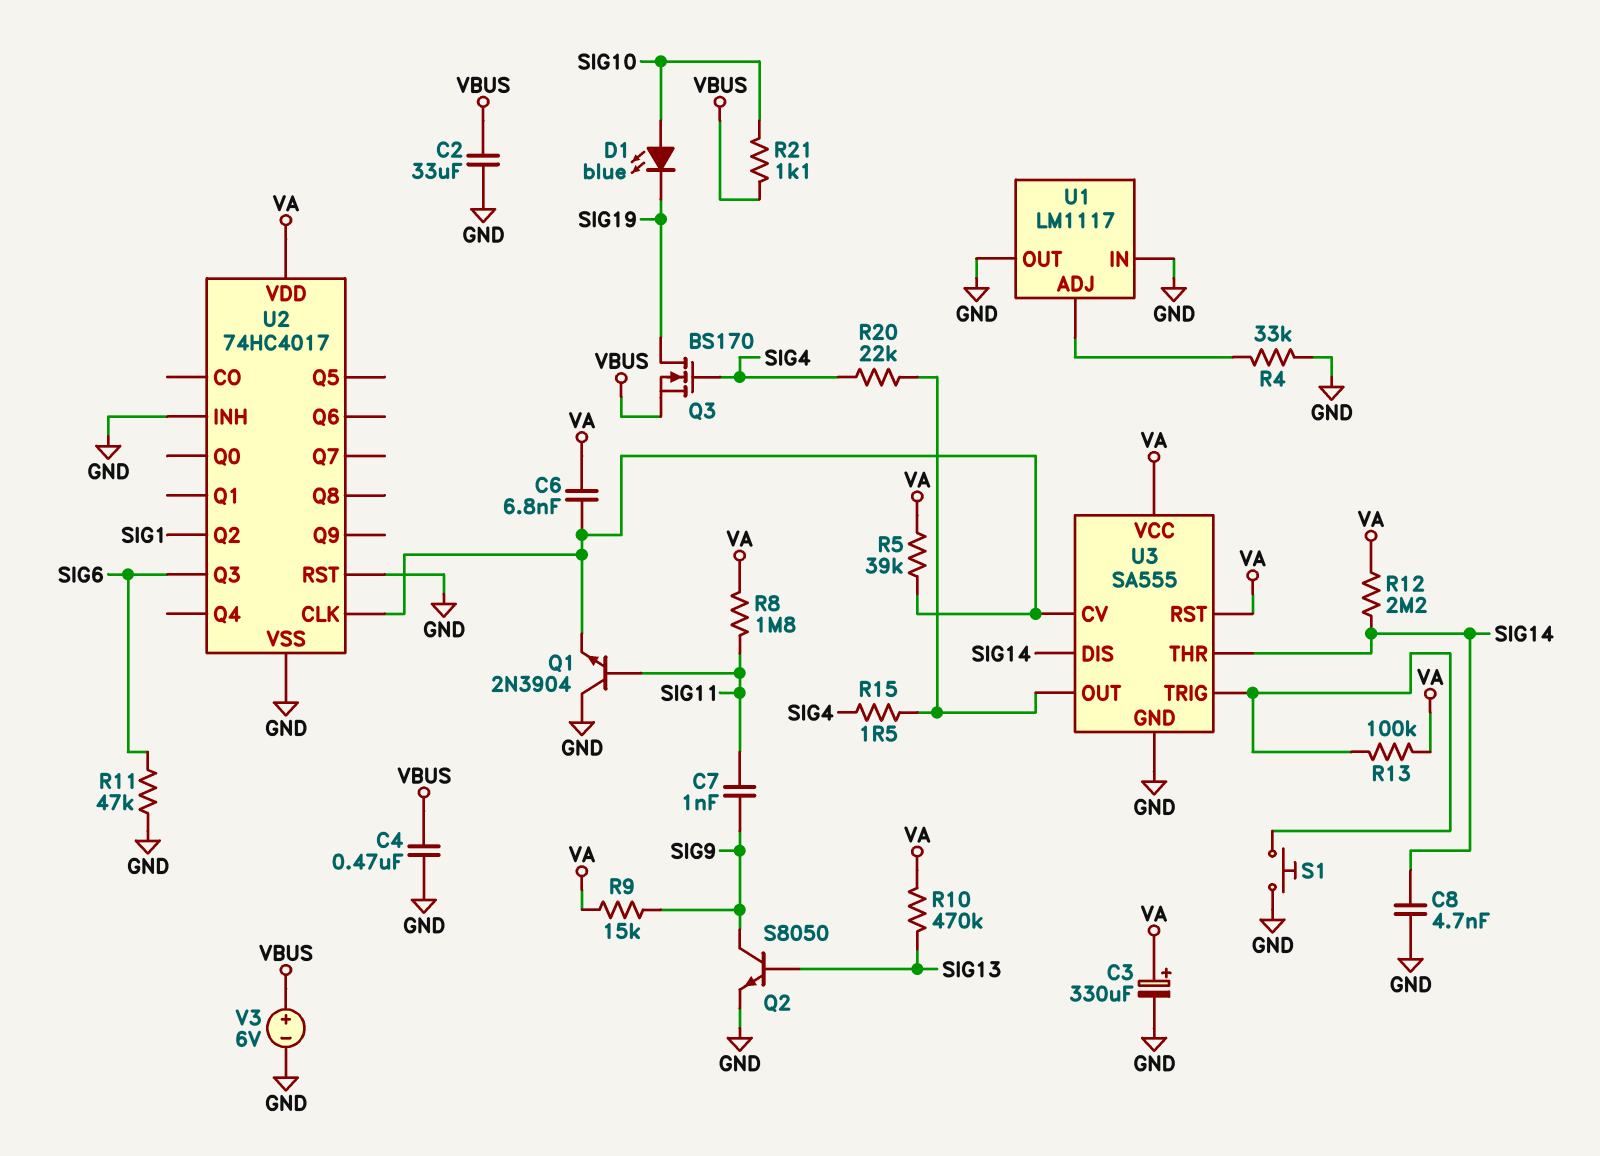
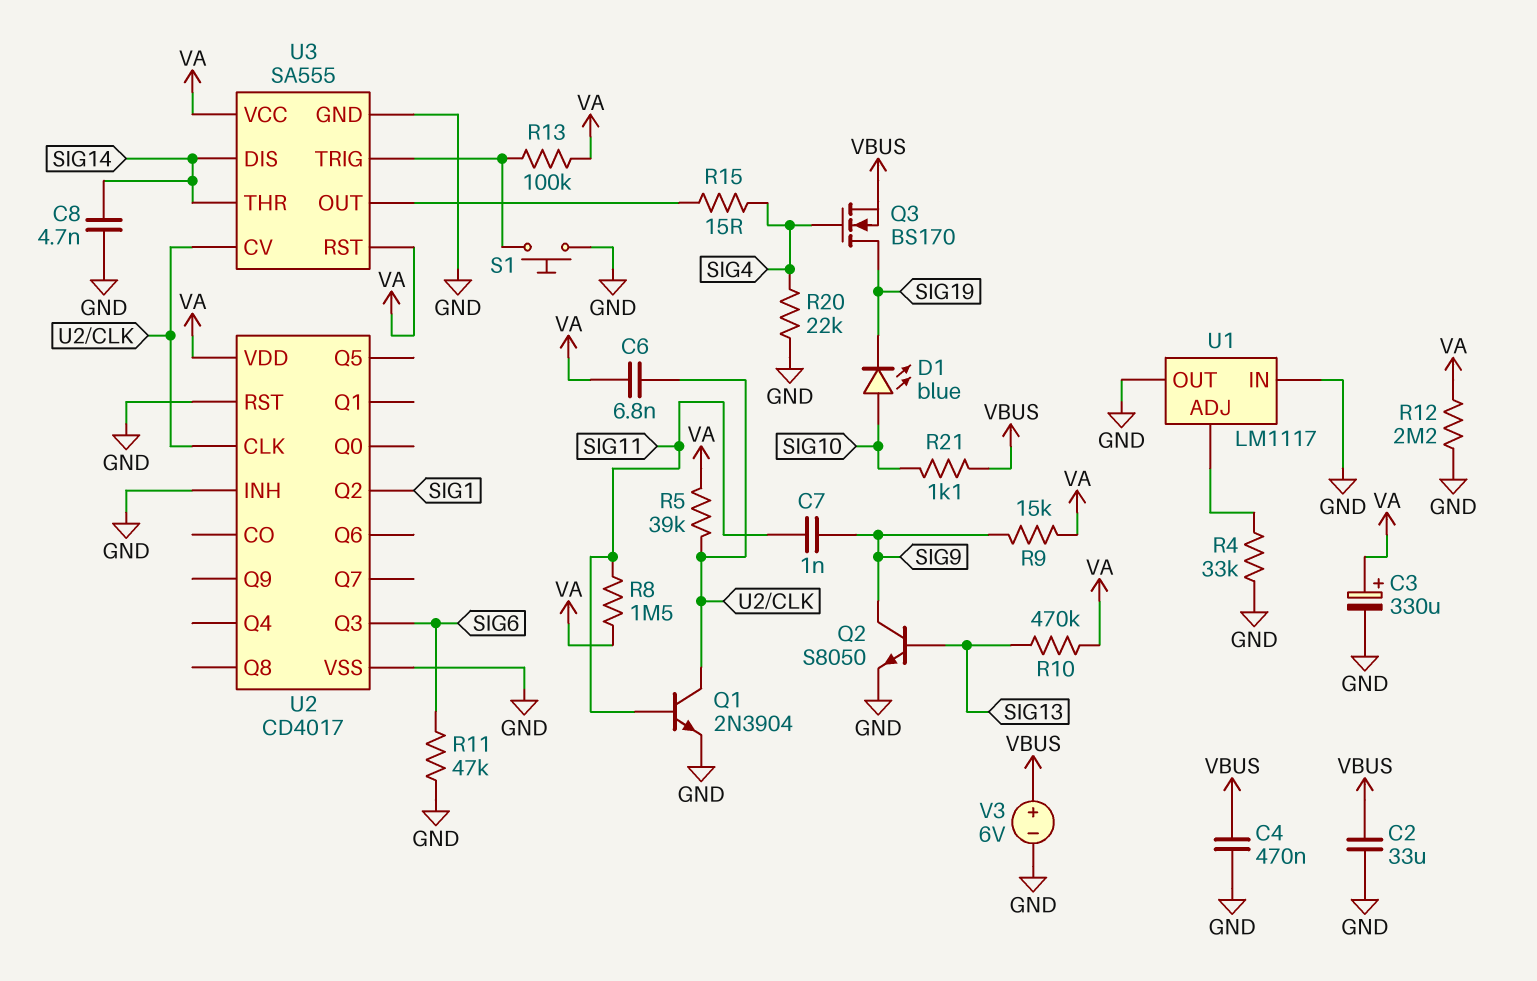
Q1: NPN 2N3904 (B SIG11, C GND, E U2/CLK) -> NPN 2N3904 (B SIG11, C U2/CLK, E GND)
R8: 1.8M (SIG11, VA) -> 1.5M (SIG11, VA)
R12: 2.2M (SIG14, VA) -> 2.2M (GND, VA)
R15: 1.5 (SIG4, U3/OUT) -> 15 (SIG4, U3/OUT)
R20: 22k (SIG4, U3/OUT) -> 22k (GND, SIG4)
U2: 74HC4017 -> CD4017

